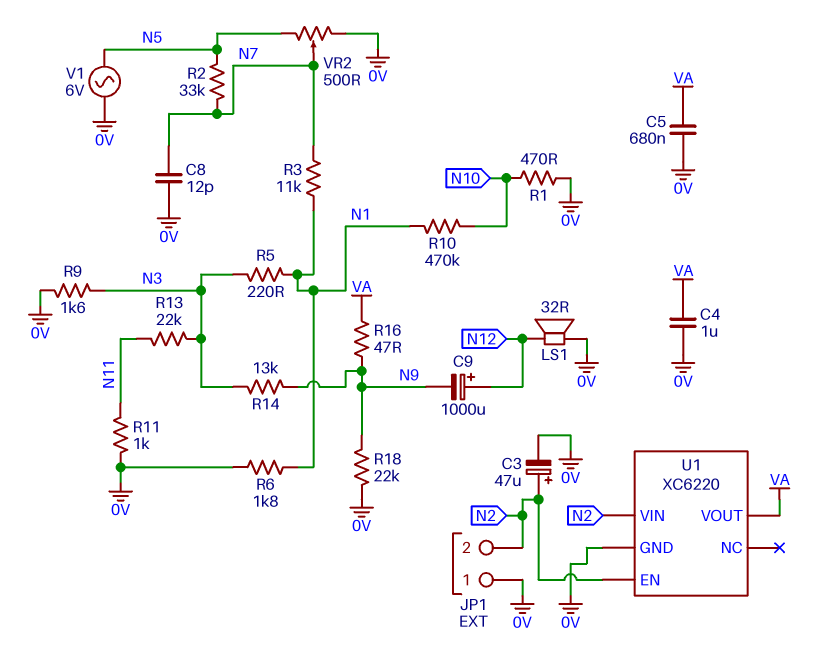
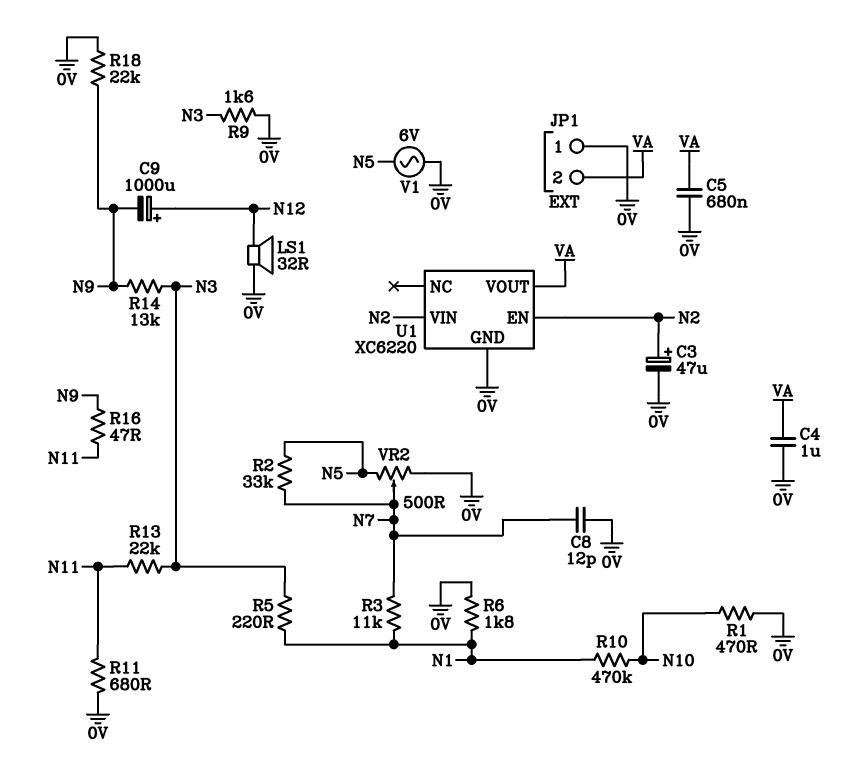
JP1 pin 2: N2 -> VA
R11: 1k (0V, N11) -> 680 (0V, N11)
R16: 47 (N9, VA) -> 47 (N9, N11)

